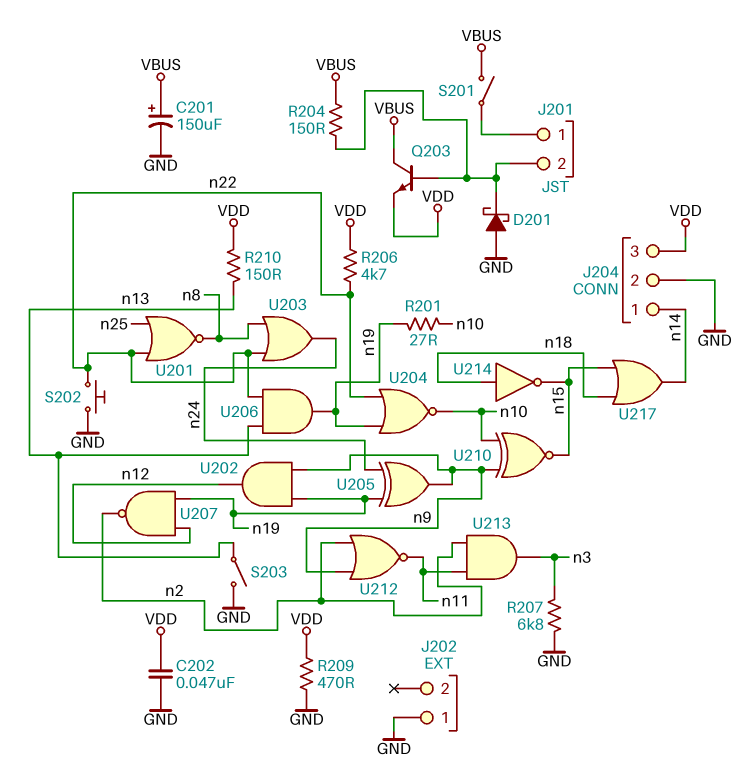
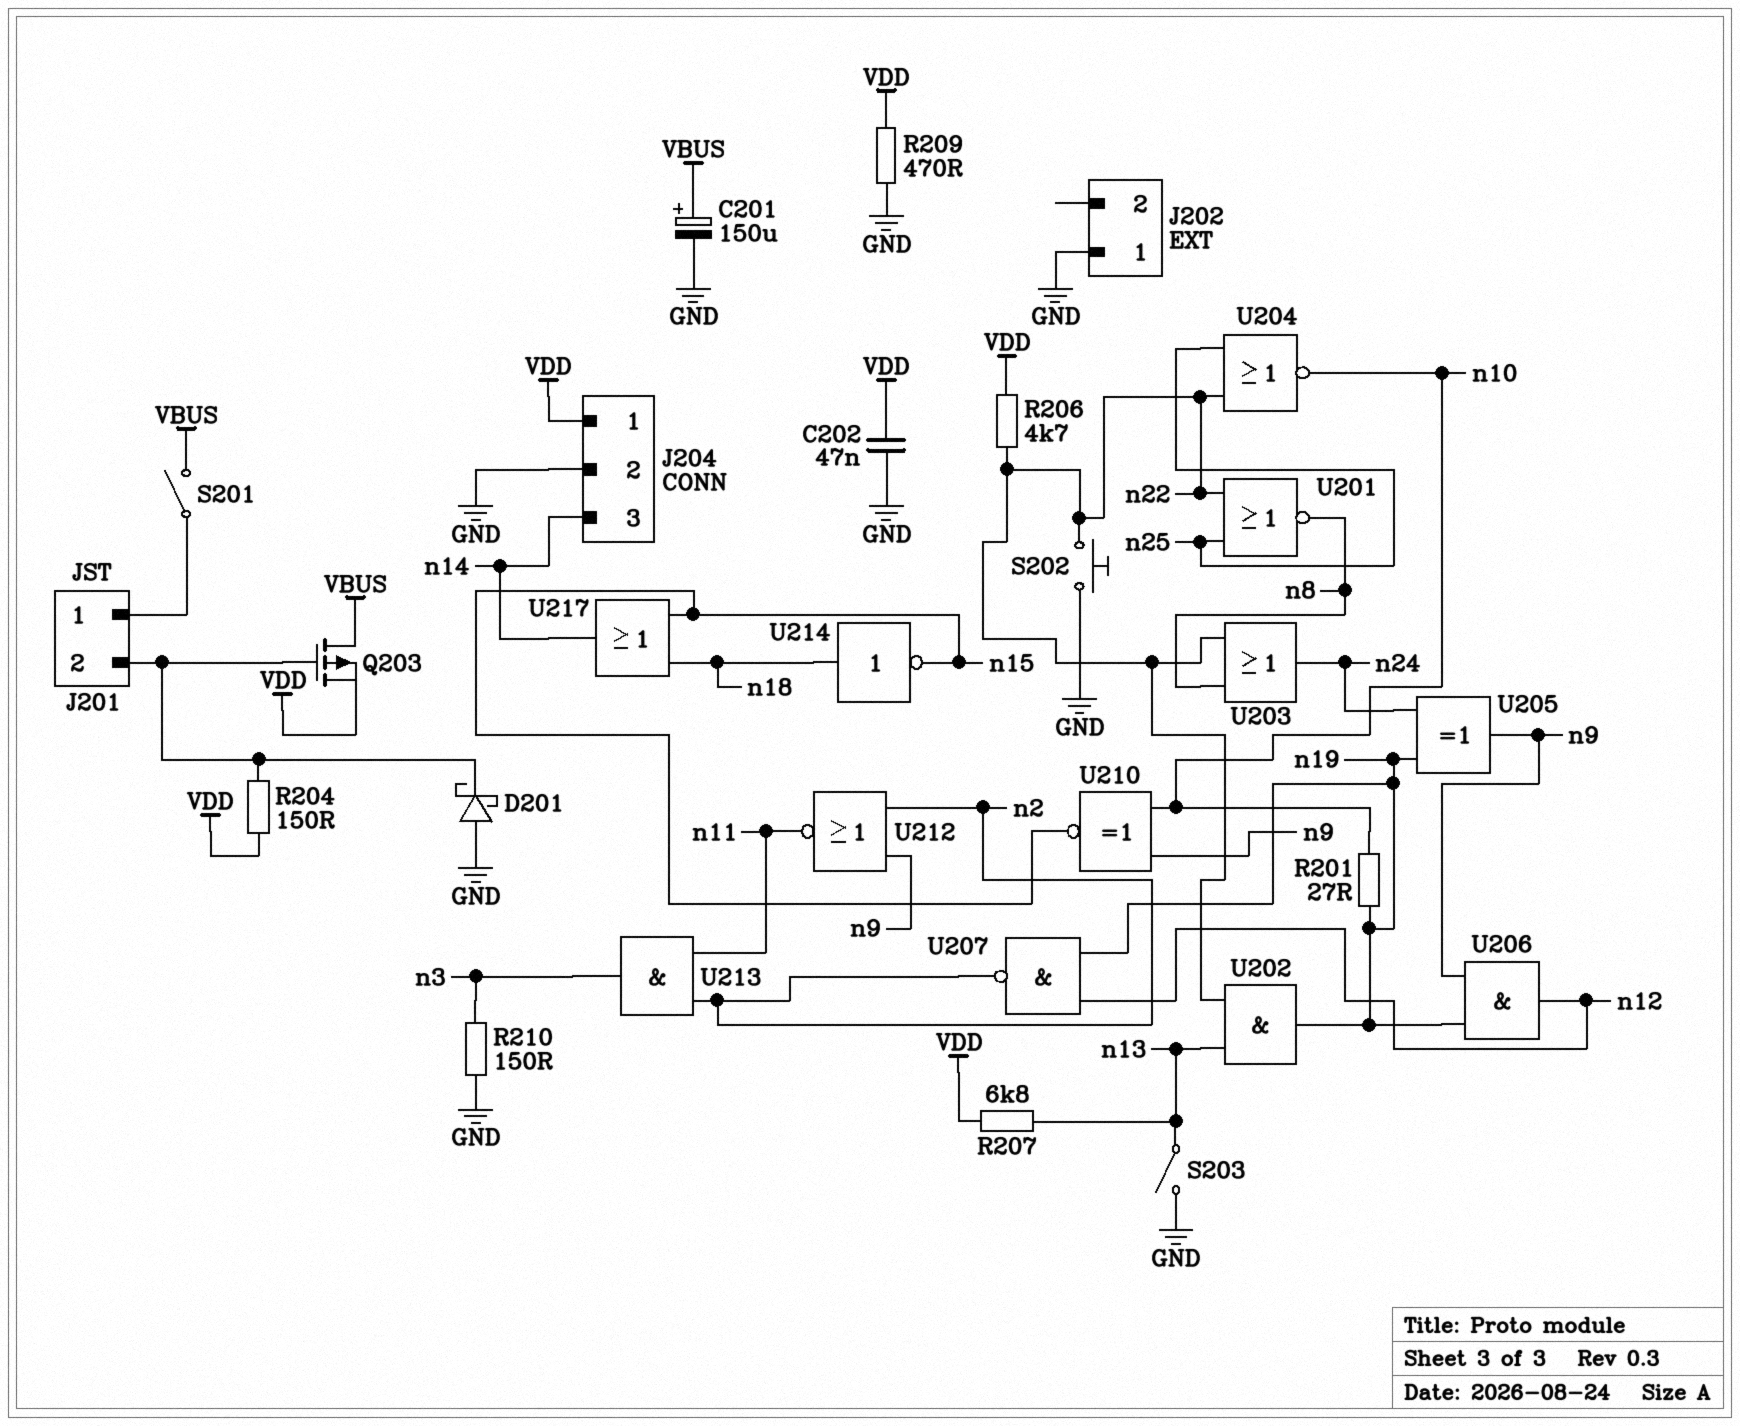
J204 pin 1: n14 -> VDD
J204 pin 3: VDD -> n14
Q203: NPN (B J201/2, C VBUS, E VDD) -> PMOS (G J201/2, D VBUS, S VDD)
R204: 150 (J201/2, VBUS) -> 150 (J201/2, VDD)
R207: 6.8k (GND, n3) -> 6.8k (VDD, n13)
R210: 150 (VDD, n13) -> 150 (GND, n3)
U202: AND (in n9, in n19, out n12) -> AND (in n13, in n22, out n19)
U204: NOR (in n19, in n22, out n10) -> NOR (in n22, in n25, out n10)
U206: AND (in n13, in n22, out n19) -> AND (in n9, in n19, out n12)

